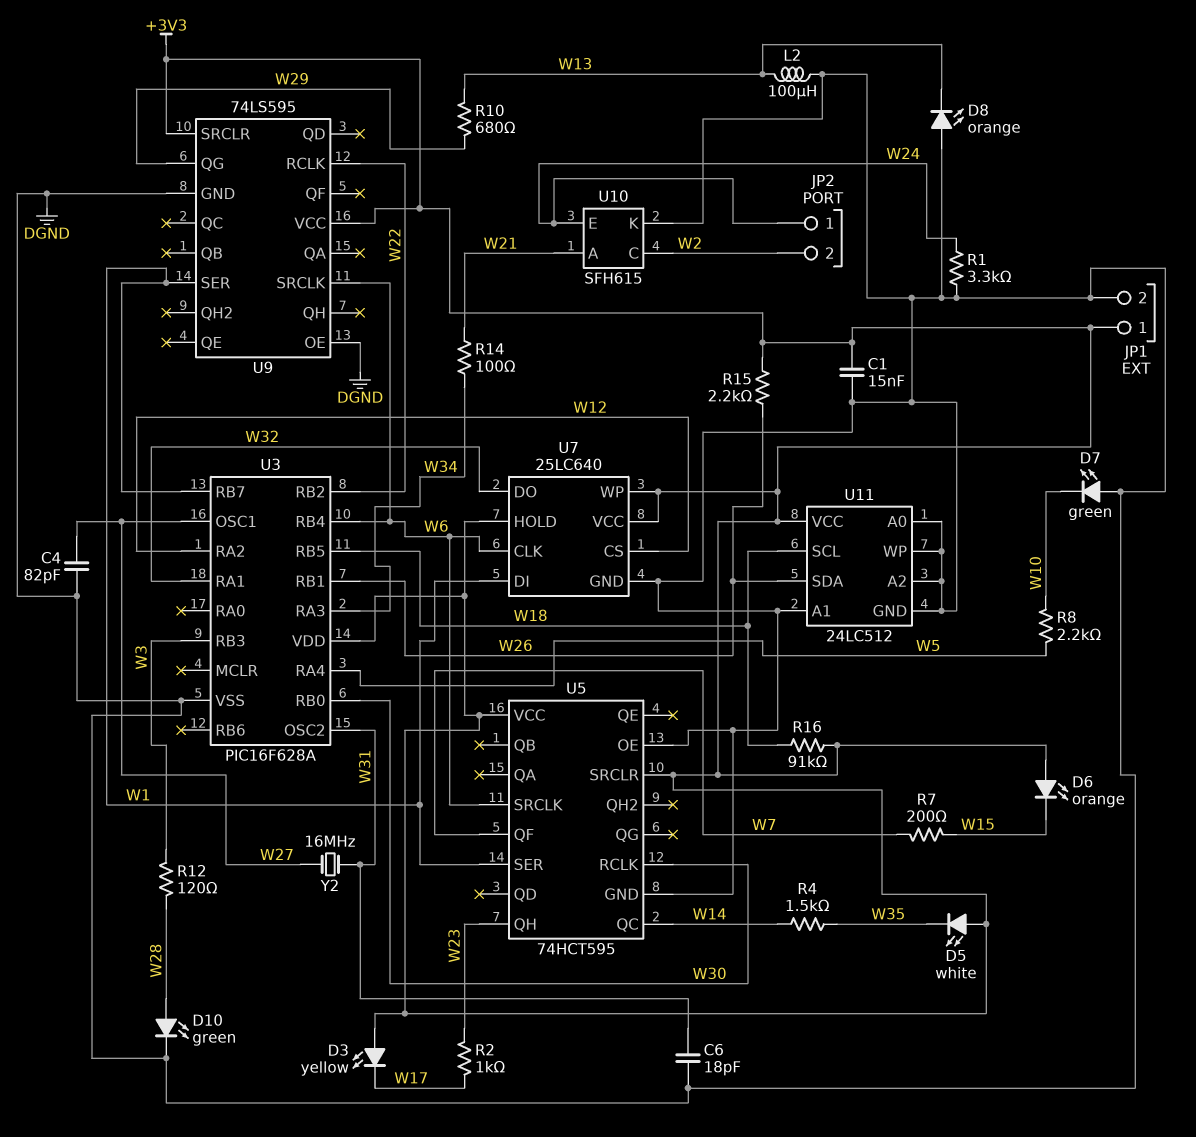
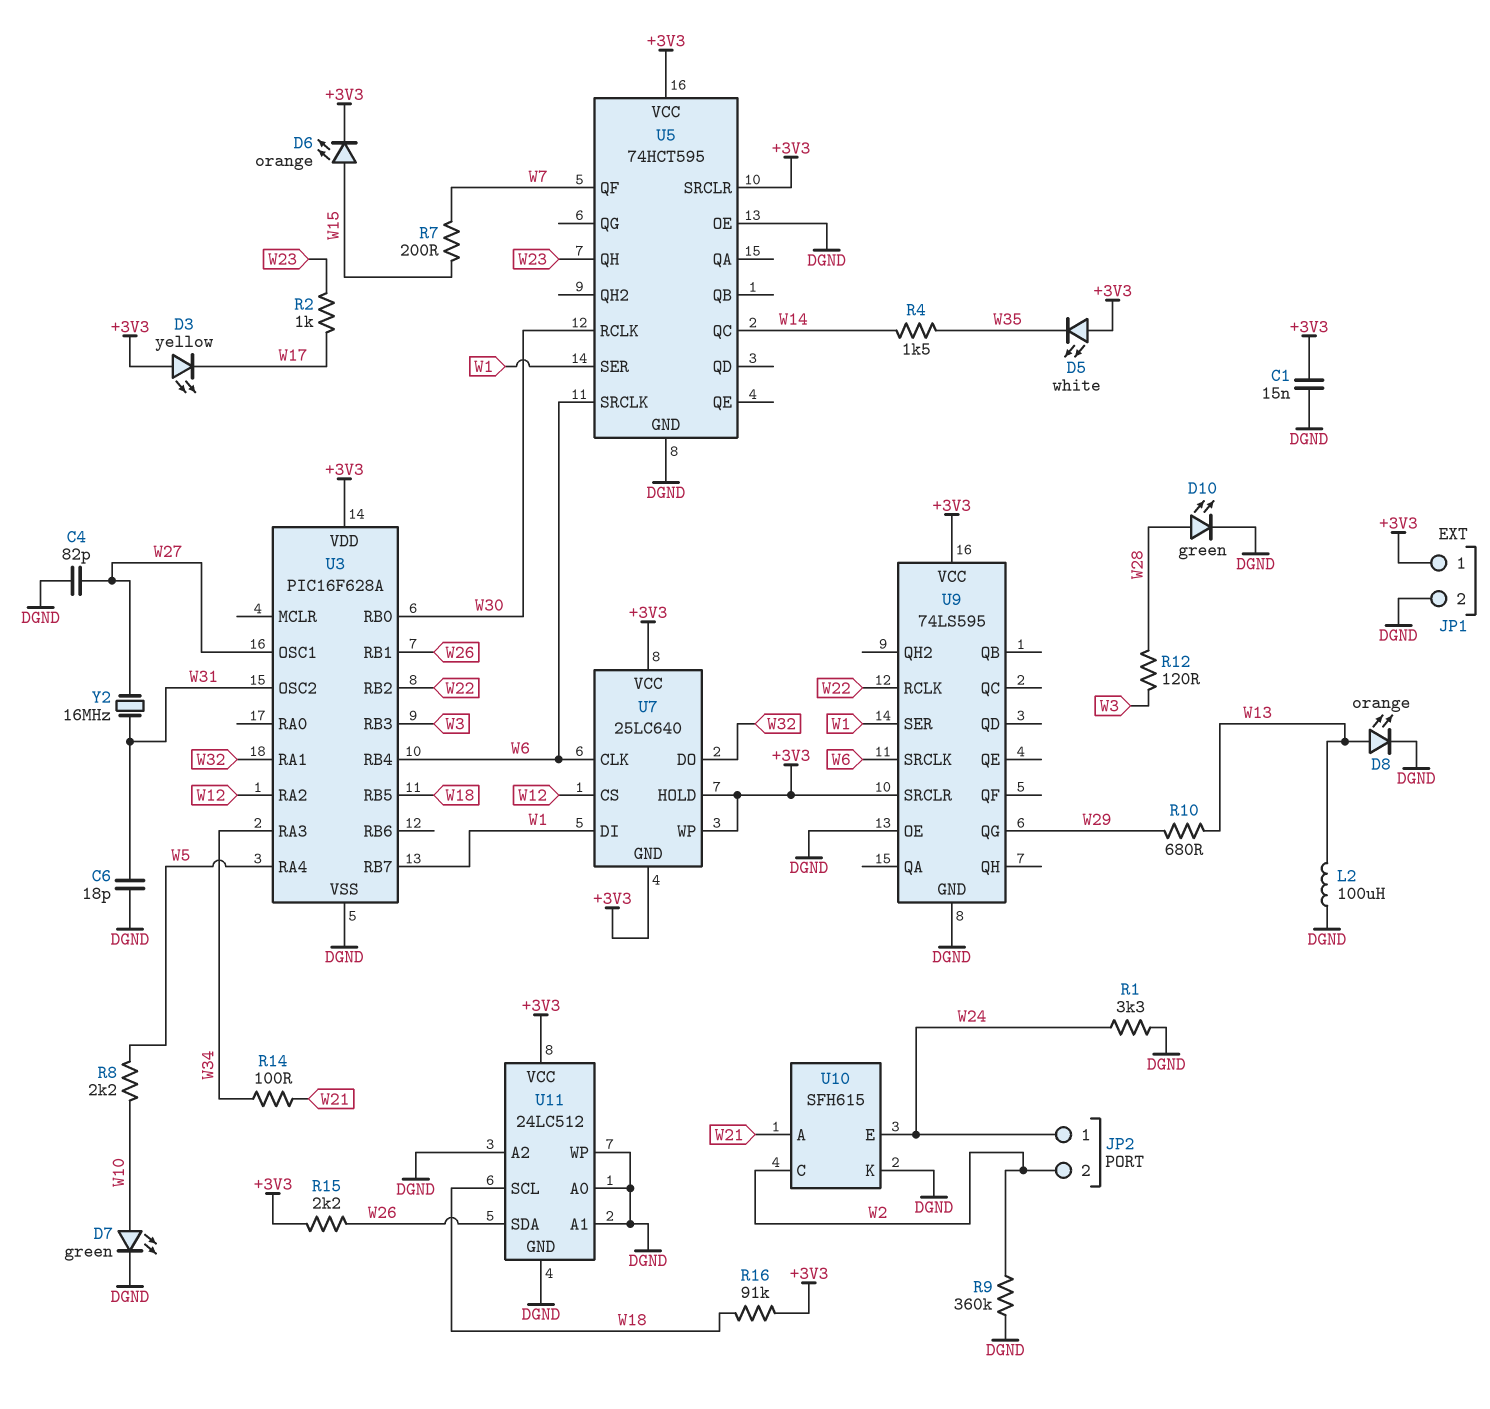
D6: LED orange (A +3V3, K W15) -> LED orange (A W15, K +3V3)
D7: LED green (A DGND, K W10) -> LED green (A W10, K DGND)
D8: LED orange (A DGND, K W13) -> LED orange (A W13, K DGND)
R9: none -> 360k (DGND, W2)
U7 pin GND: DGND -> +3V3

